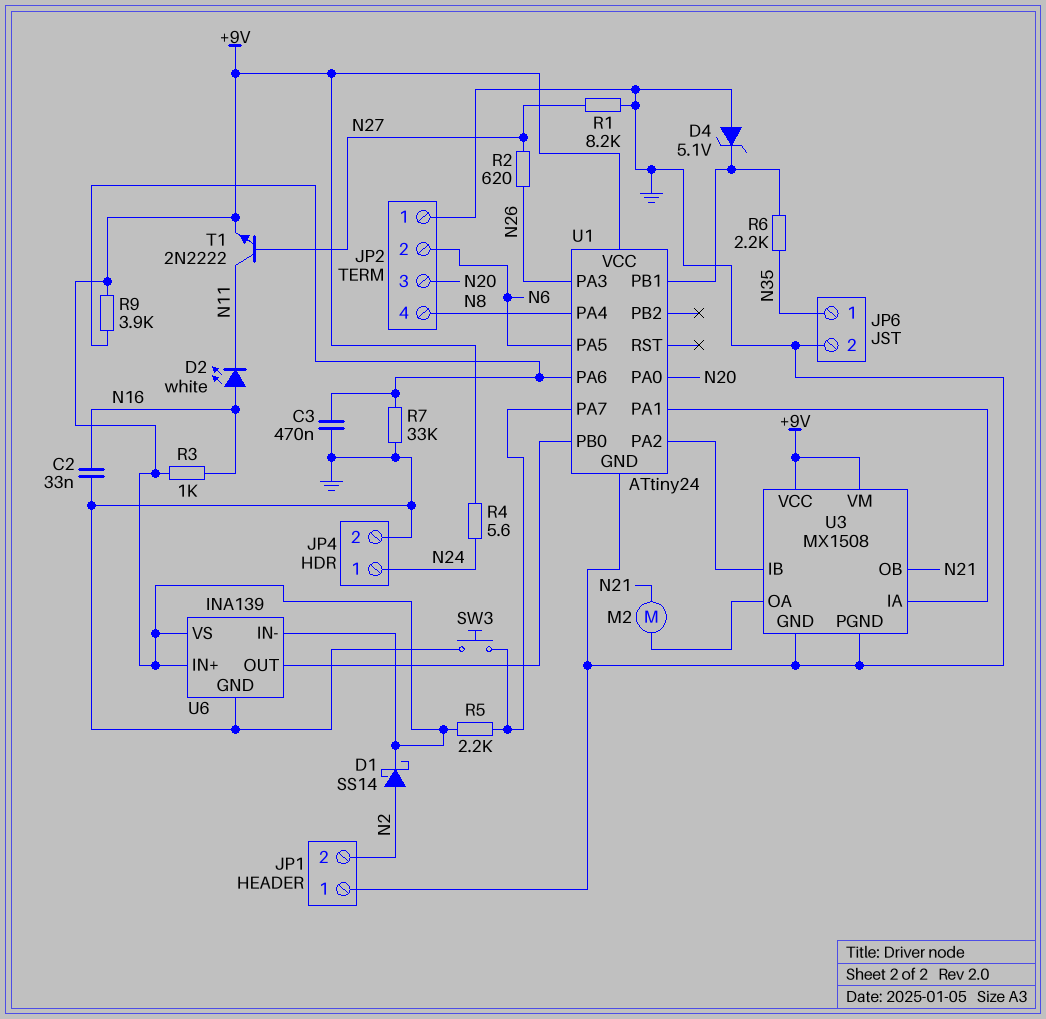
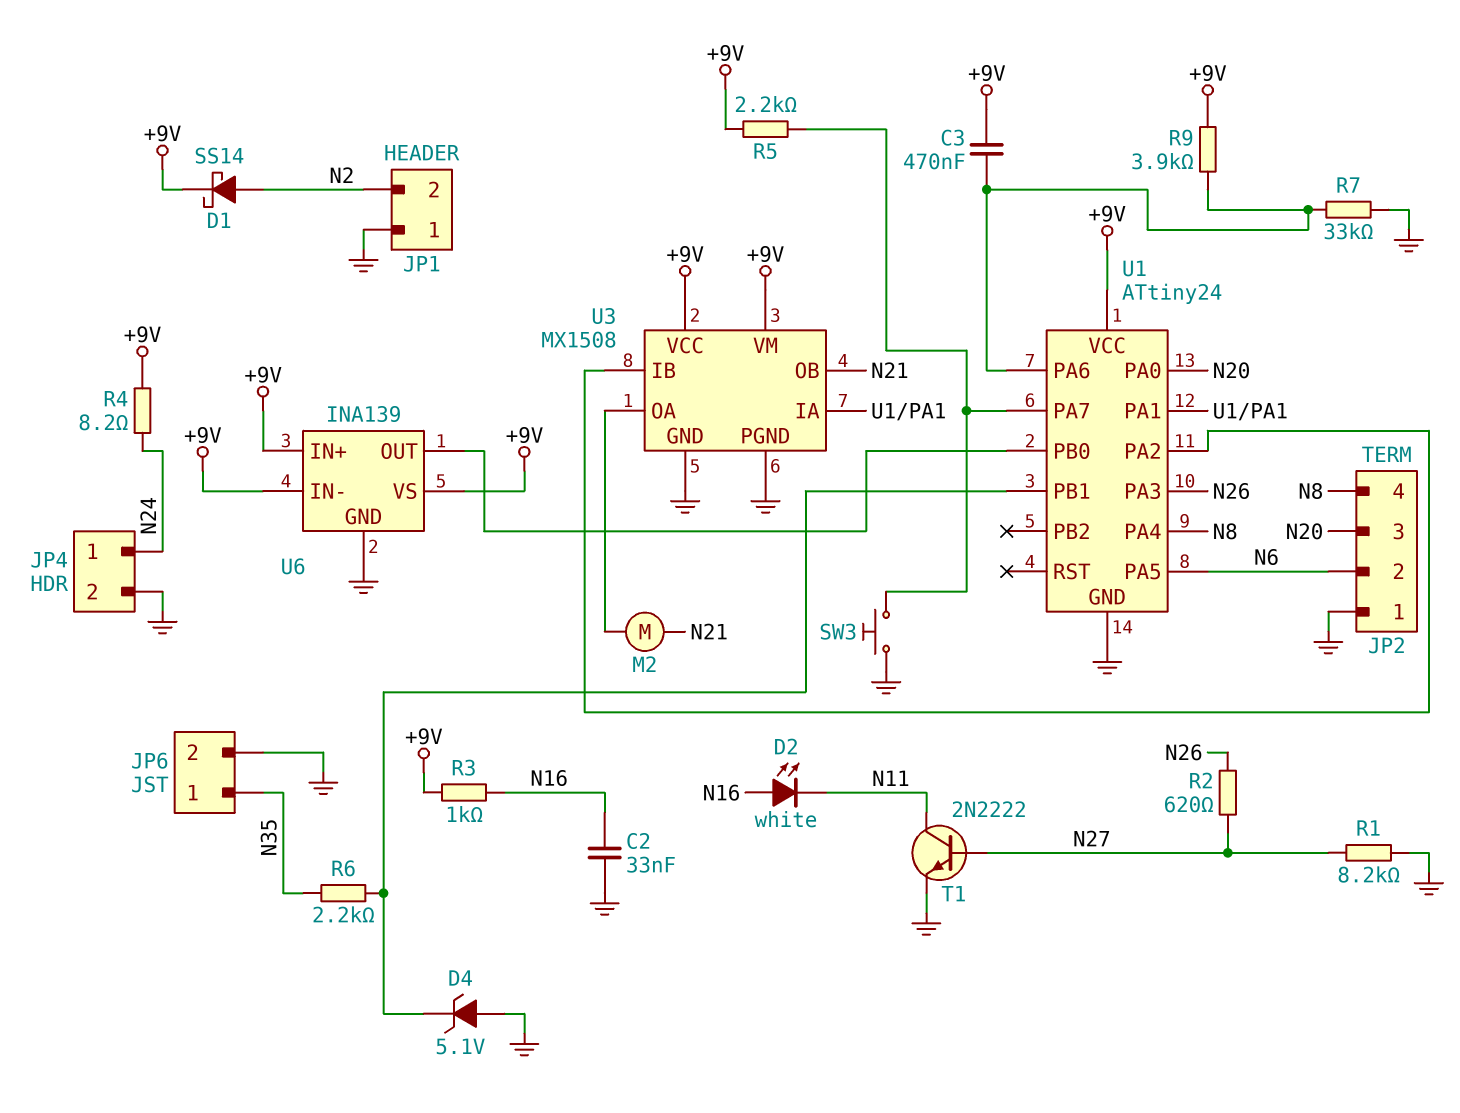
C3: 470nF (GND, U1/PA6) -> 470nF (+9V, U1/PA6)
R4: 5.6 (+9V, N24) -> 8.2 (+9V, N24)
T1: NPN 2N2222 (B N27, C N11, E +9V) -> NPN 2N2222 (B N27, C N11, E GND)

